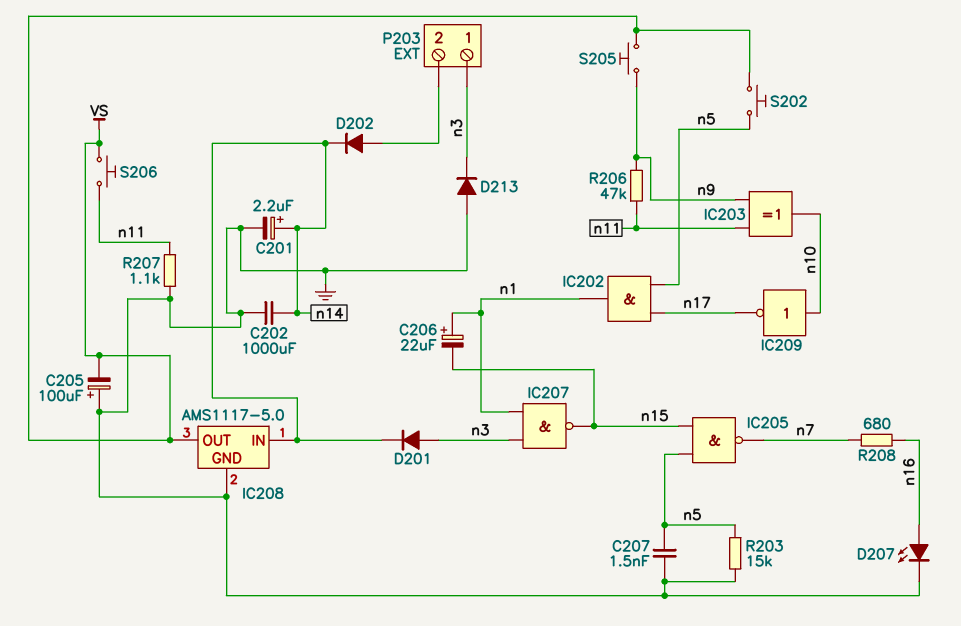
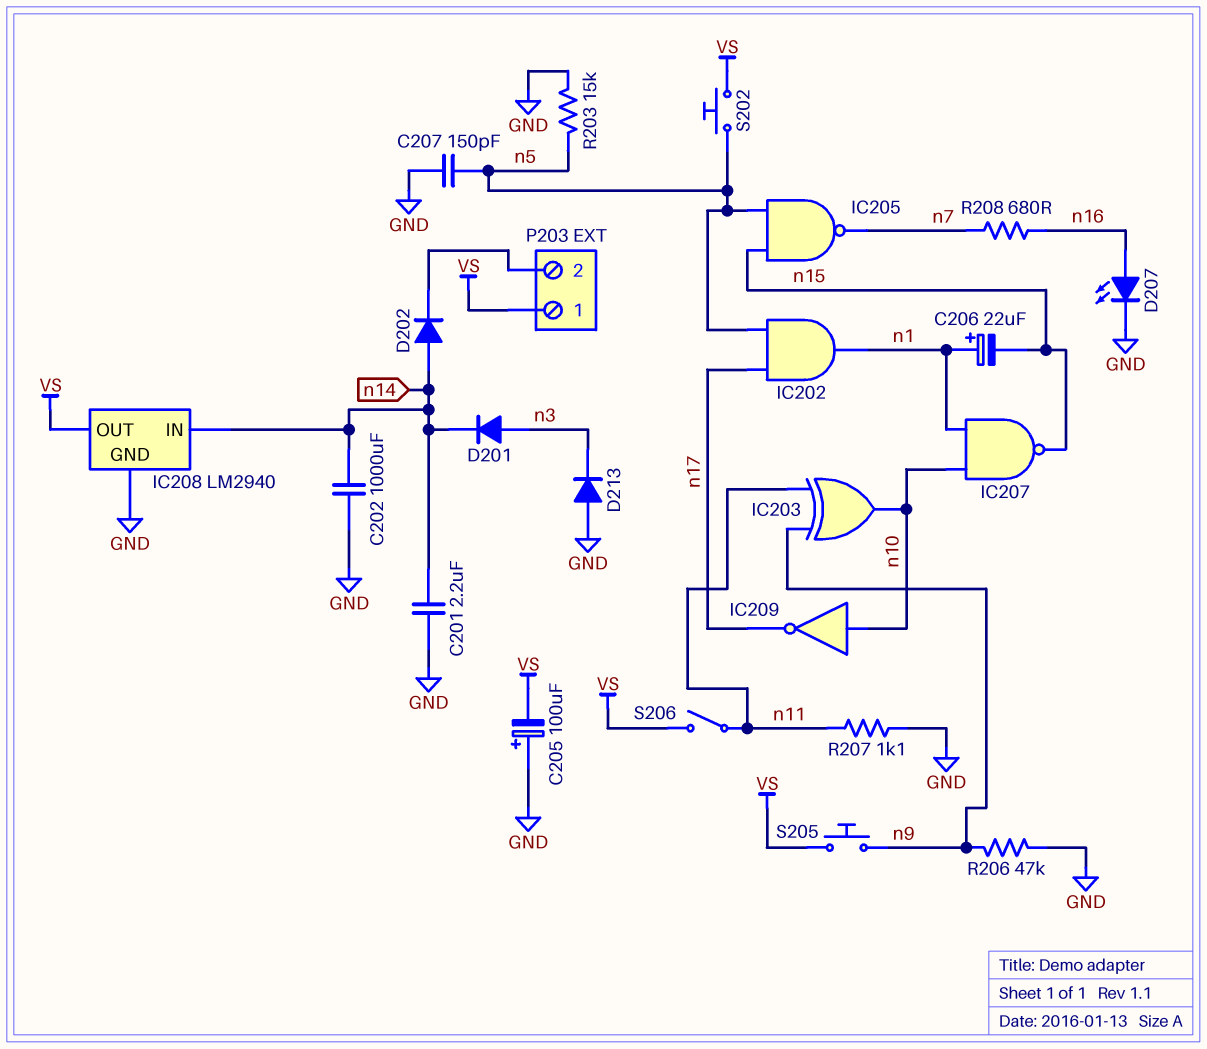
C201: 2.2uF (plus n14, minus GND) -> 2.2uF (GND, n14)
C207: 1.5nF (GND, n5) -> 150pF (GND, n5)
D202: diode (A P203/2, K n14) -> diode (A n14, K P203/2)
IC207: NAND (in n1, in n3, out n15) -> NAND (in n1, in n10, out n15)
IC208: AMS1117-5.0 -> LM2940
P203 pin 1: n3 -> VS
R206: 47k (n9, n11) -> 47k (GND, n9)
S206: button (VS, n11) -> switch (VS, n11)

